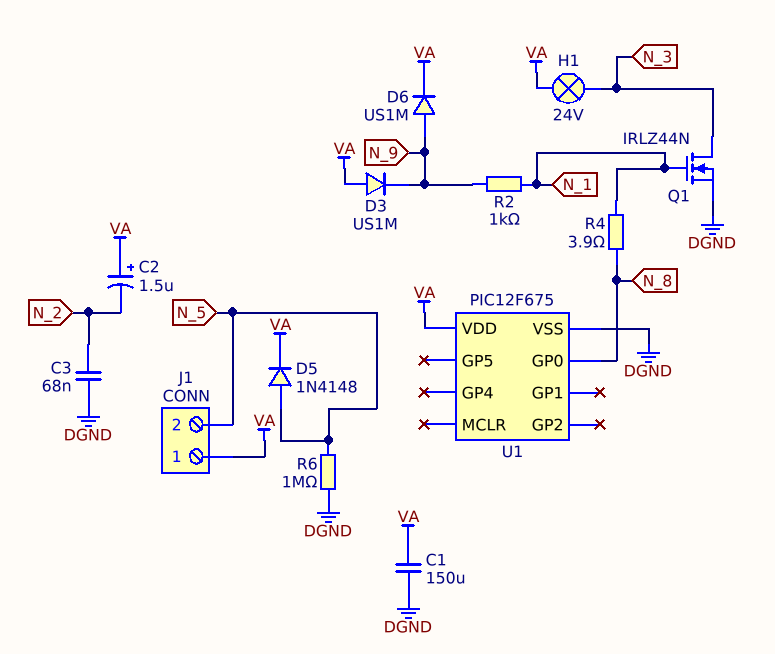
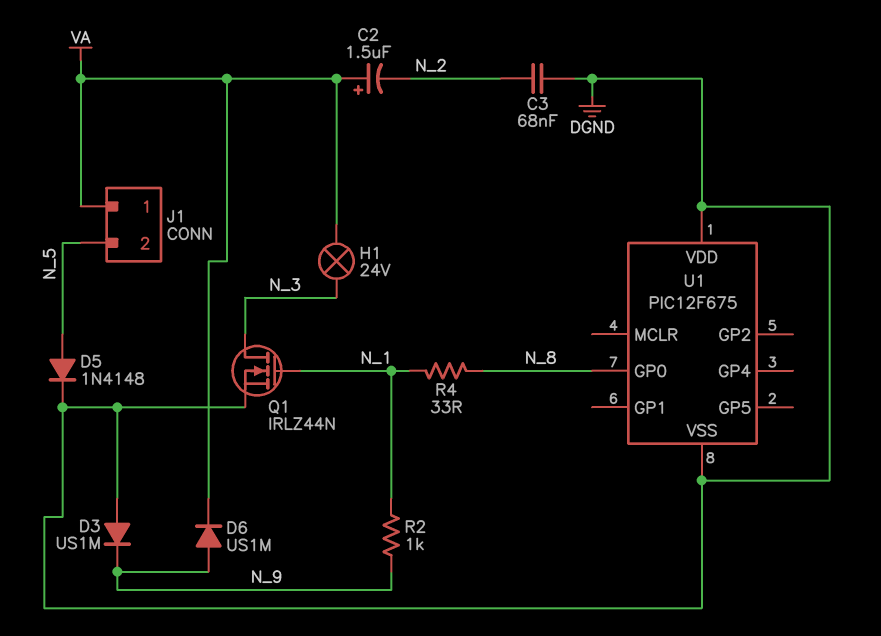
C1: 150uF (DGND, VA) -> none
D3: diode US1M (A VA, K N_9) -> diode US1M (A DGND, K N_9)
D5: diode 1N4148 (A N_5, K VA) -> diode 1N4148 (A N_5, K DGND)
R4: 3.9 (N_1, N_8) -> 33 (N_1, N_8)
R6: 1M (DGND, N_5) -> none
U1 pin VDD: VA -> DGND

